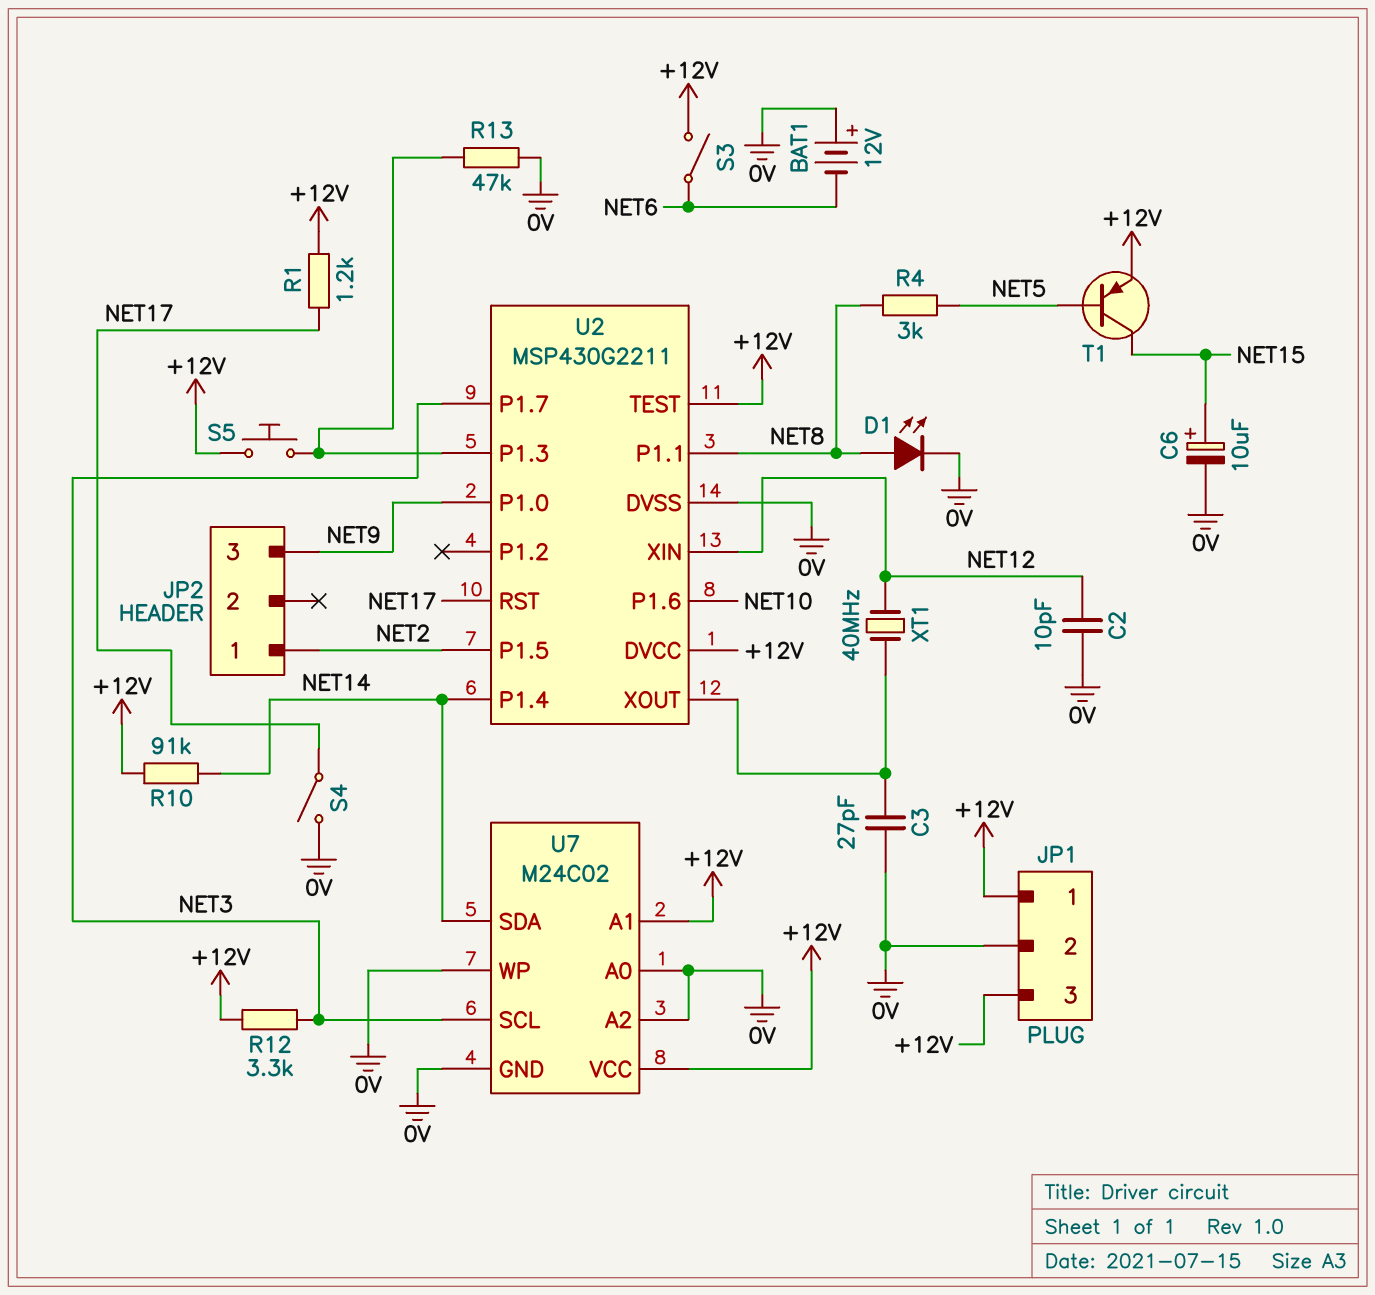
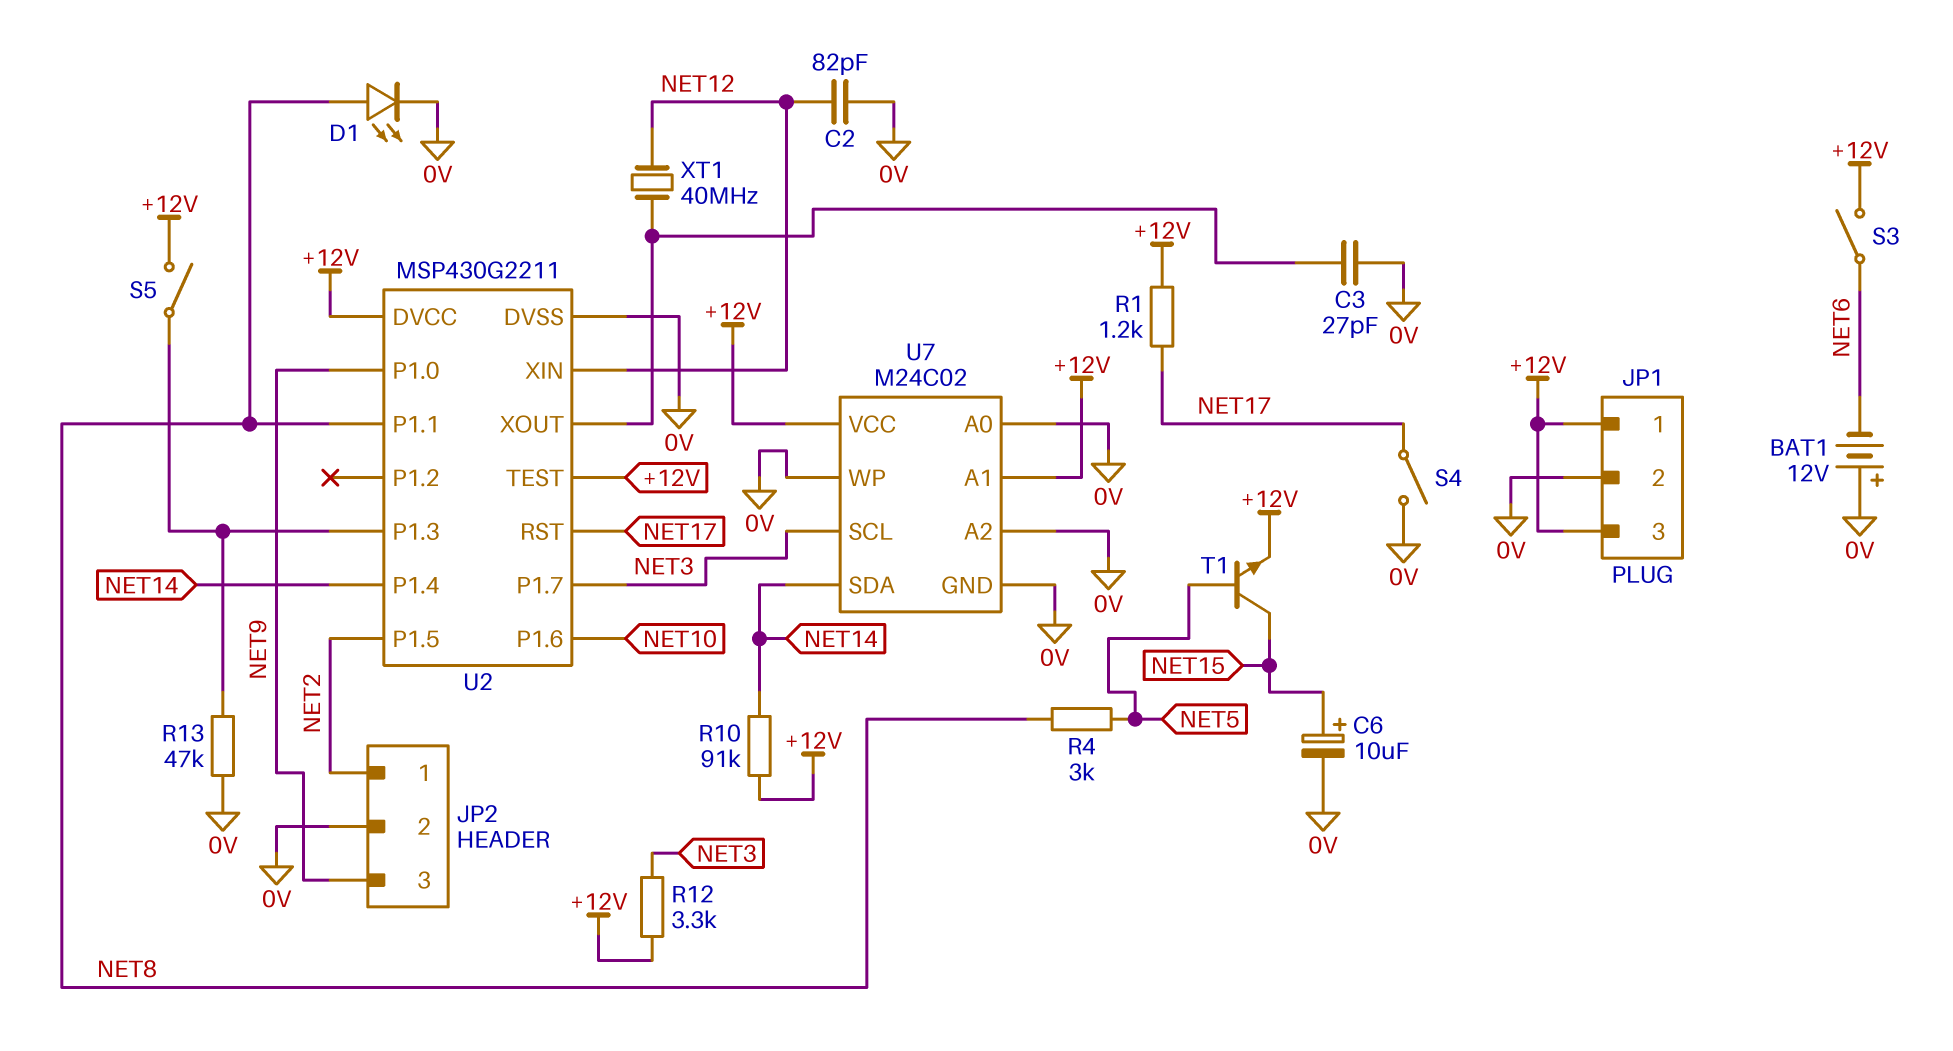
C2: 10pF (0V, NET12) -> 82pF (0V, NET12)
JP2 pin 2: none -> 0V
S5: button (+12V, U2/P1.3) -> switch (+12V, U2/P1.3)
T1: PNP (B NET5, C NET15, E +12V) -> NPN (B NET5, C NET15, E +12V)

